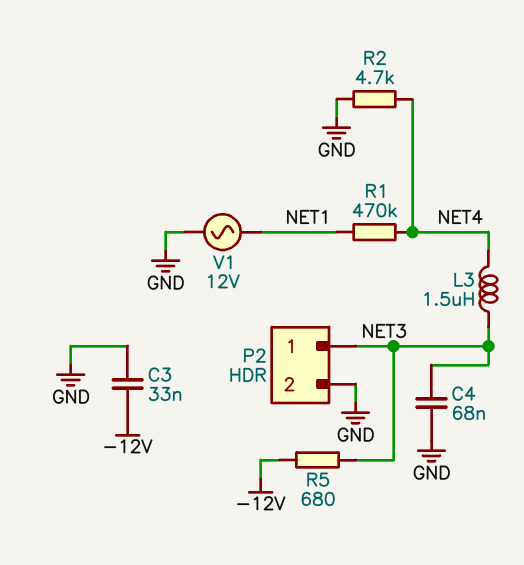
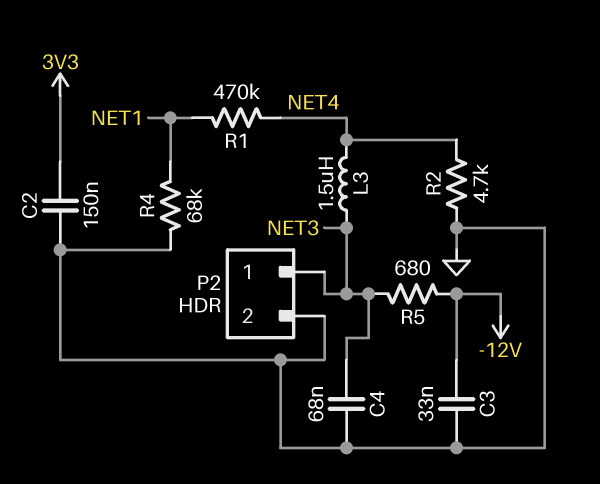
C2: none -> 150nF (3V3, GND)
R4: none -> 68k (GND, NET1)
V1: AC 12V (GND, NET1) -> none

